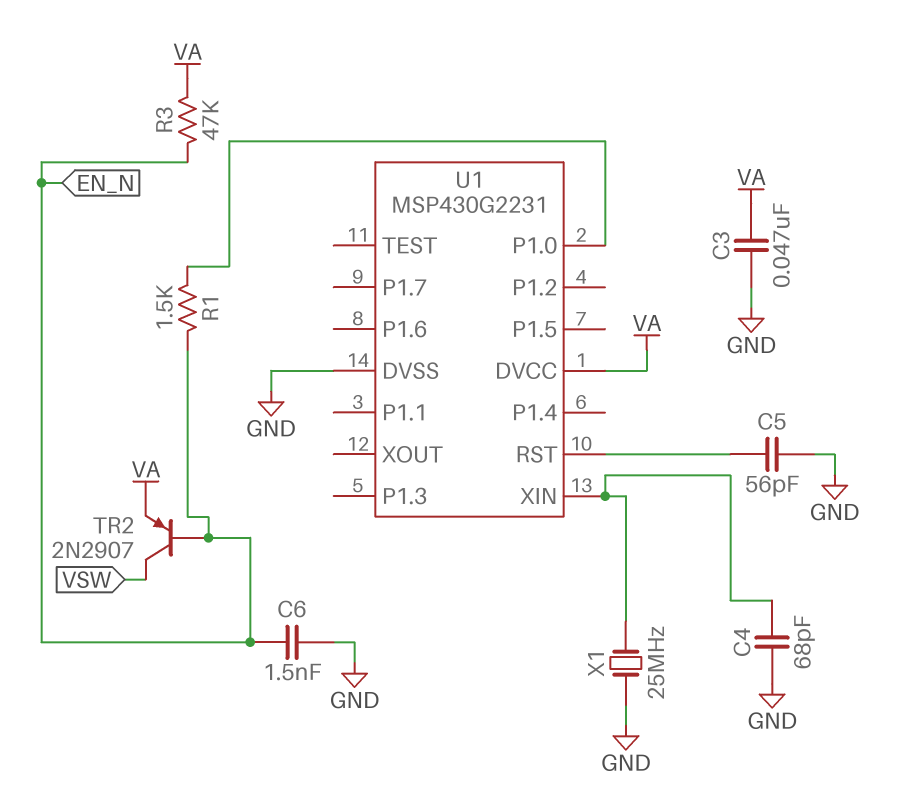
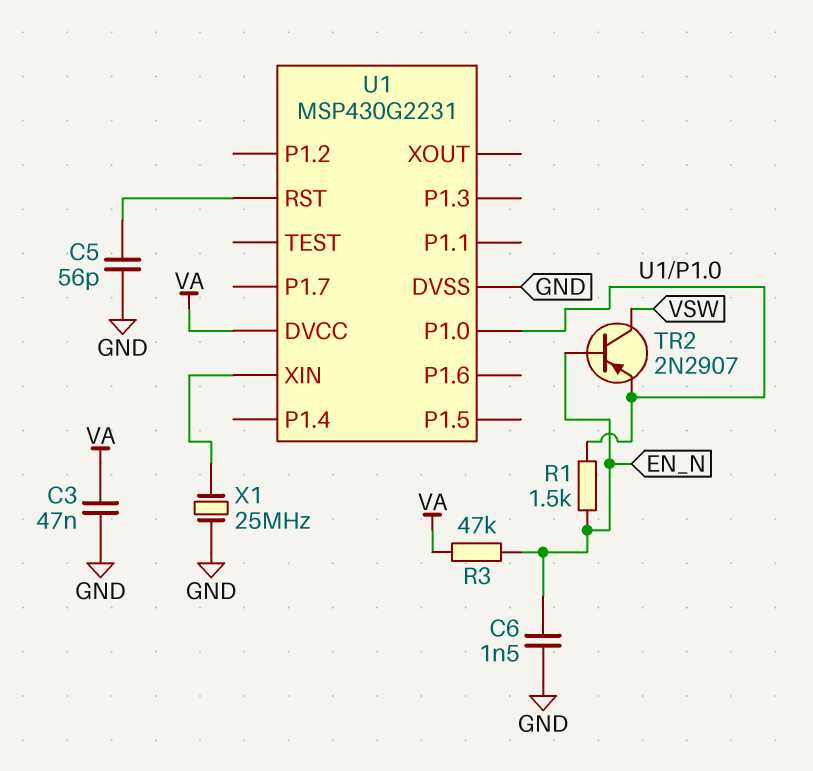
C4: 68pF (GND, U1/XIN) -> none
TR2: PNP 2N2907 (B EN_N, C VSW, E VA) -> PNP 2N2907 (B EN_N, C VSW, E U1/P1.0)

